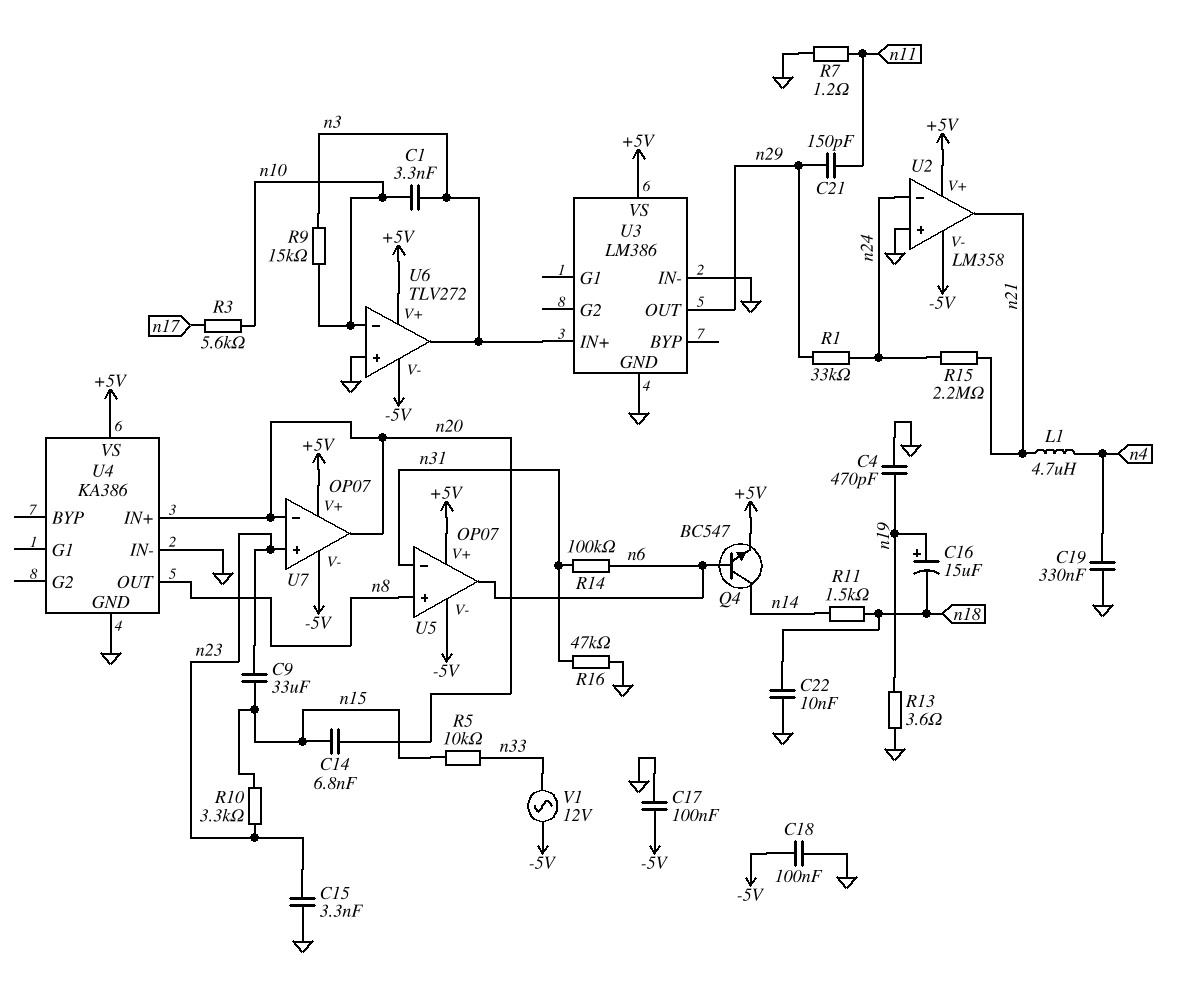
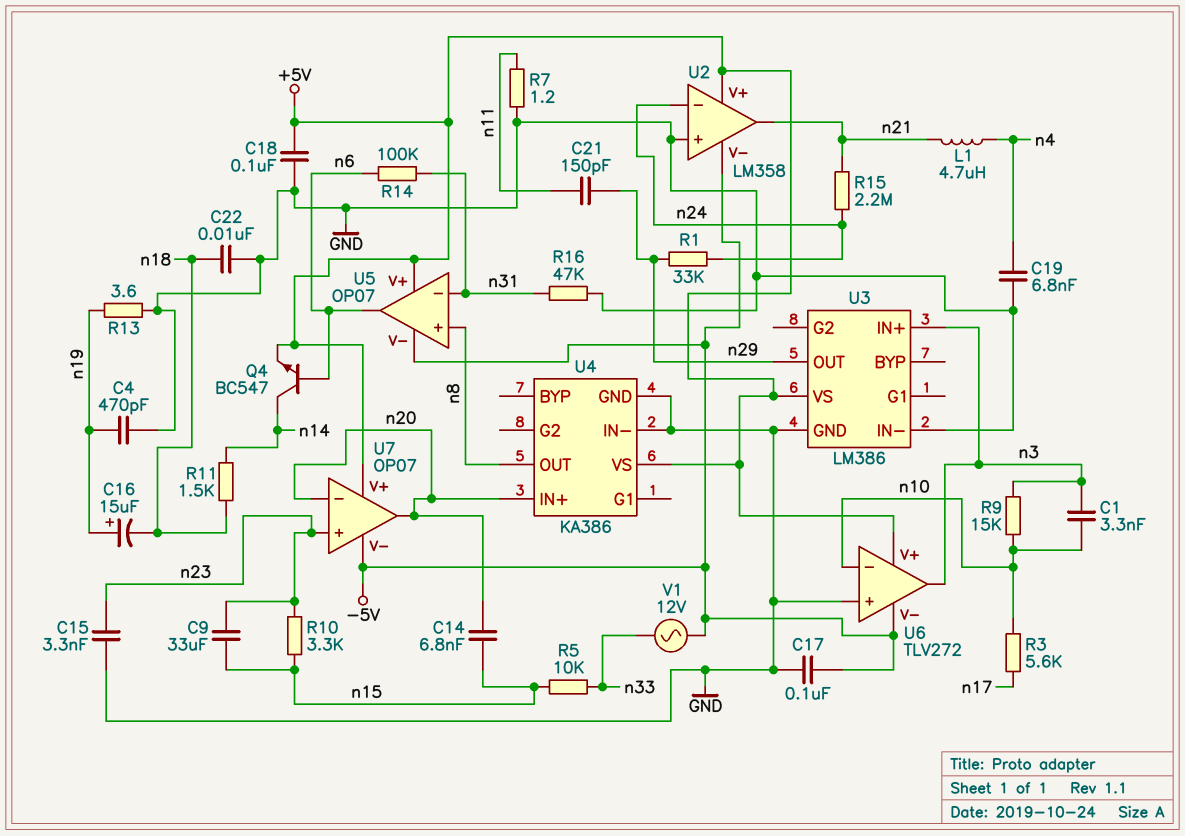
C18: 100nF (-5V, GND) -> 100nF (+5V, GND)
C19: 330nF (GND, n4) -> 6.8nF (GND, n4)

